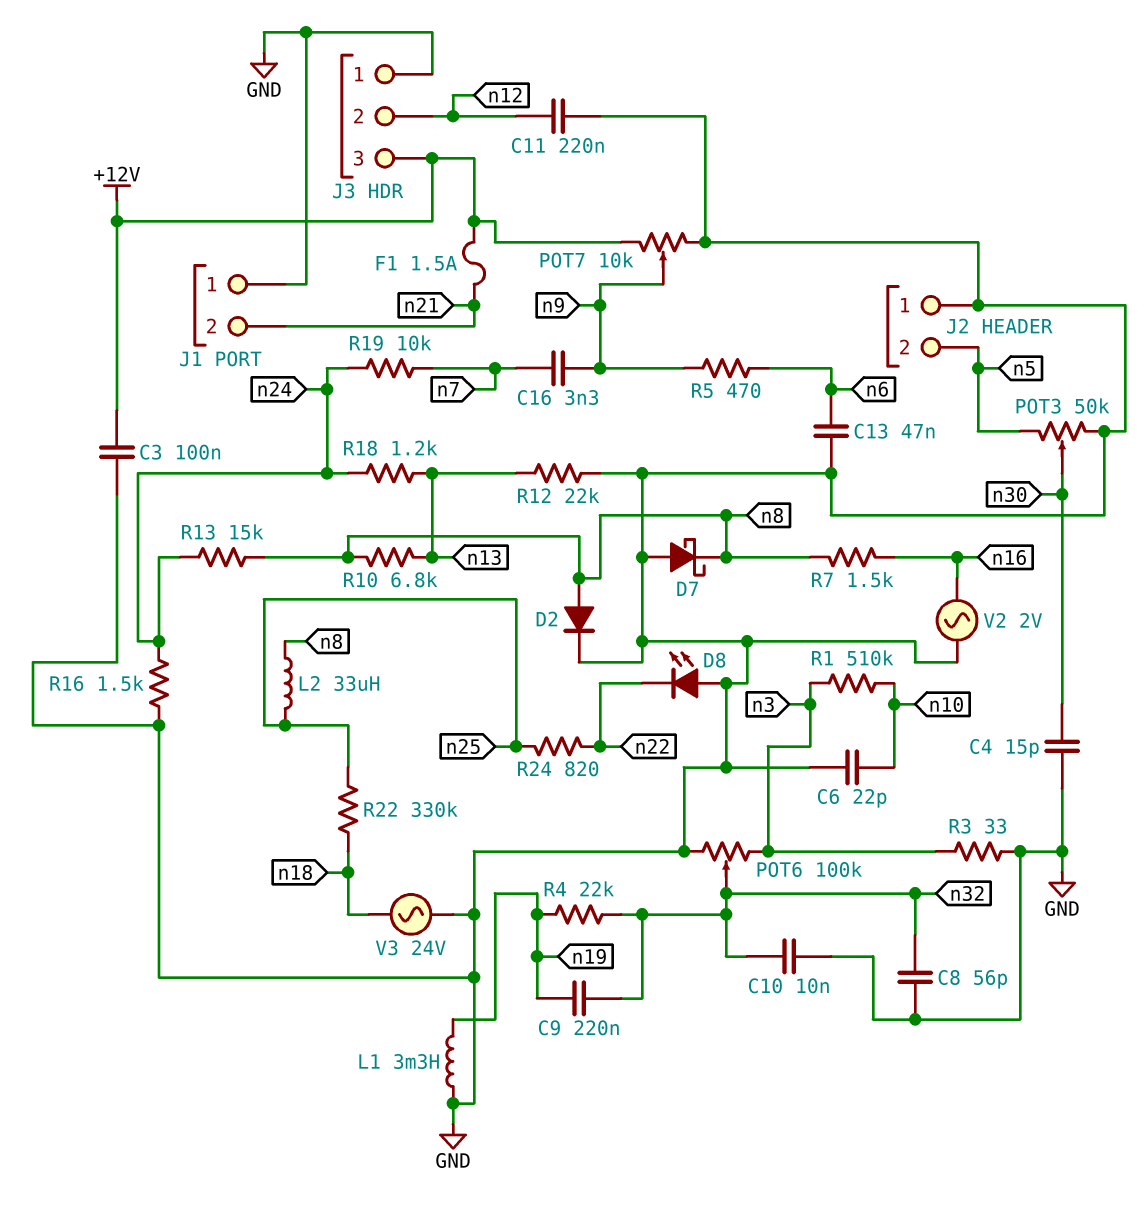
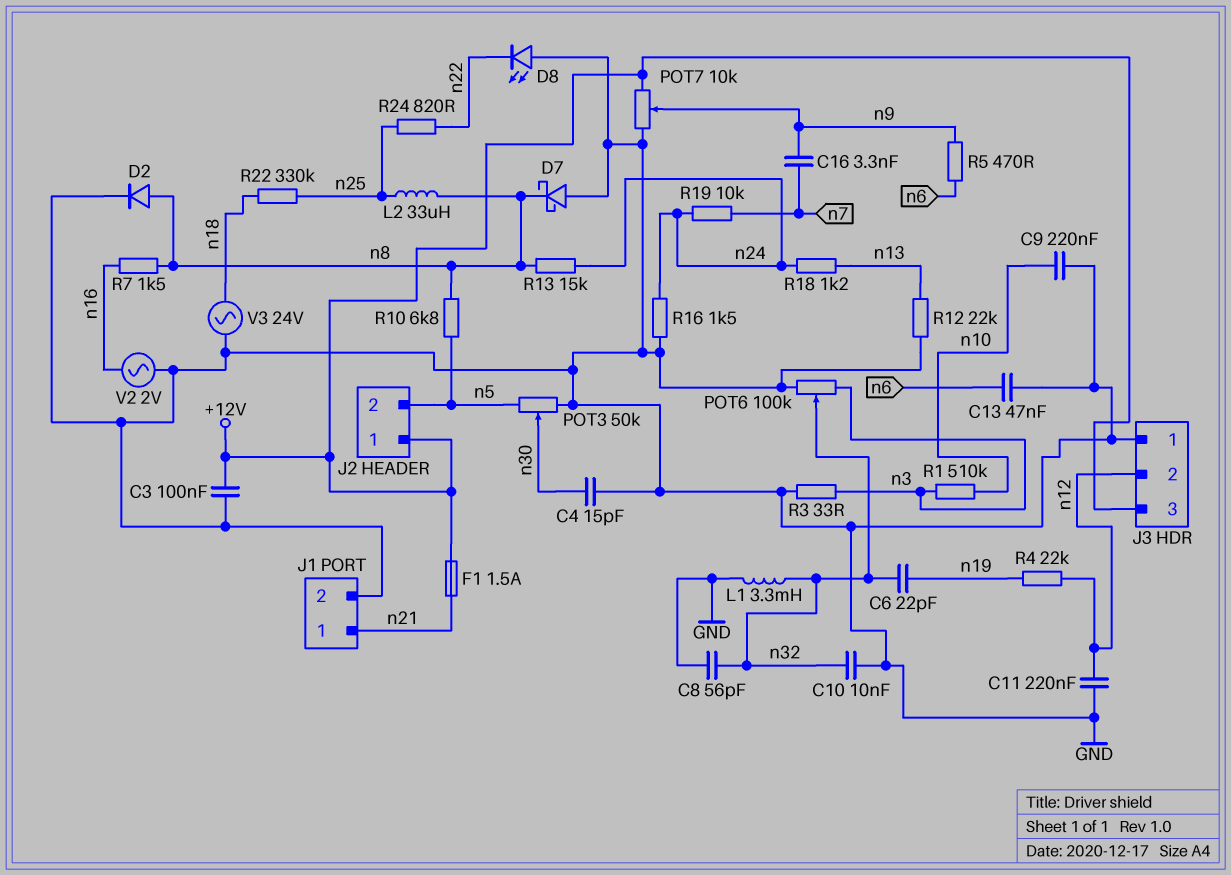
C6: 22pF (GND, n10) -> 22pF (n19, n32)
C9: 220nF (n19, n32) -> 220nF (GND, n10)
J1 pin 1: GND -> n21
J1 pin 2: n21 -> GND
J2 pin 1: GND -> +12V
L1: 3.3mH (GND, n19) -> 3.3mH (GND, n32)
R4: 22k (n19, n32) -> 22k (n12, n19)
R10: 6.8k (n8, n13) -> 6.8k (n5, n8)

